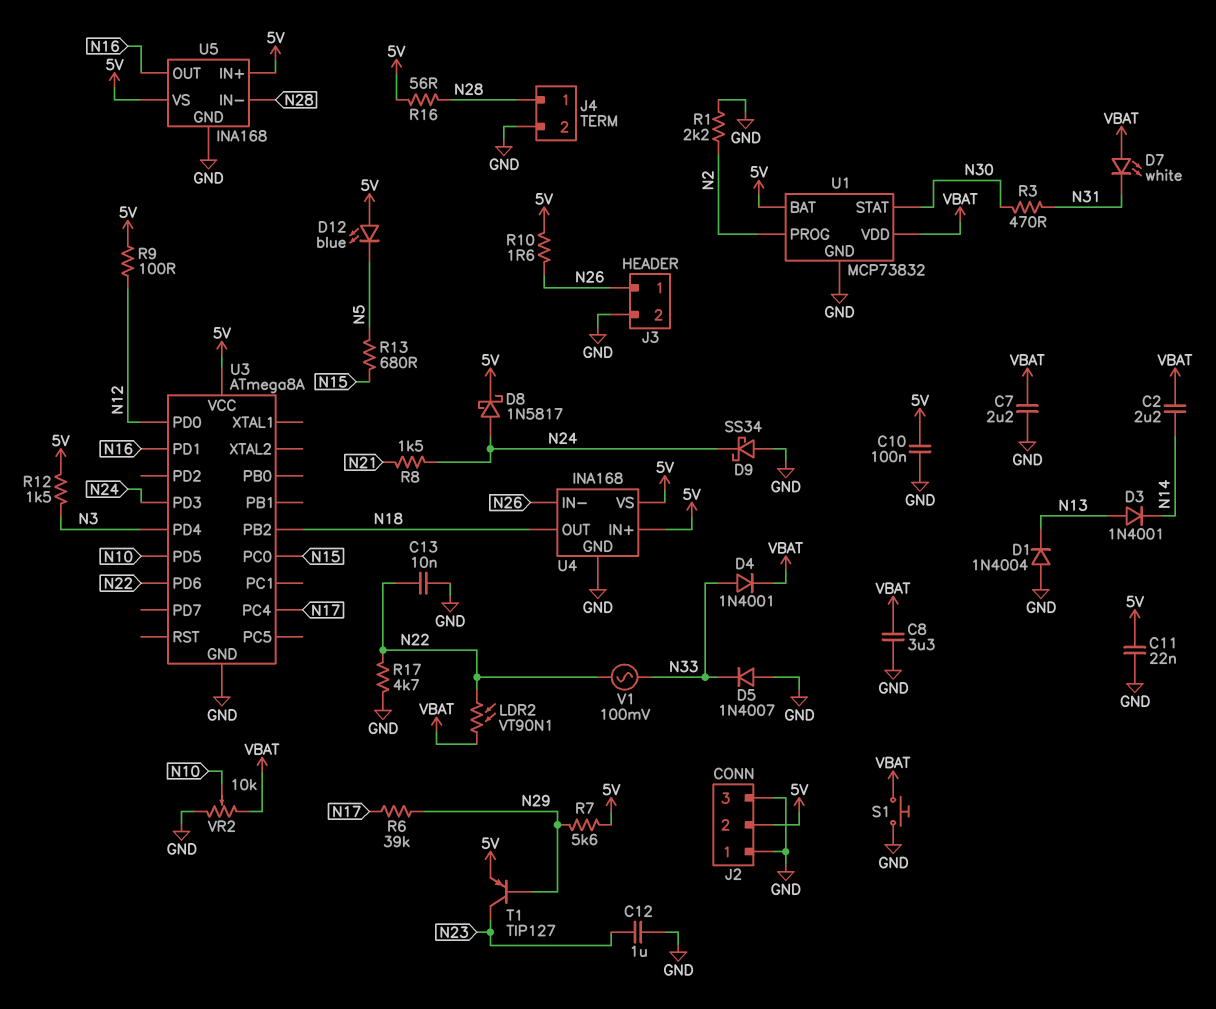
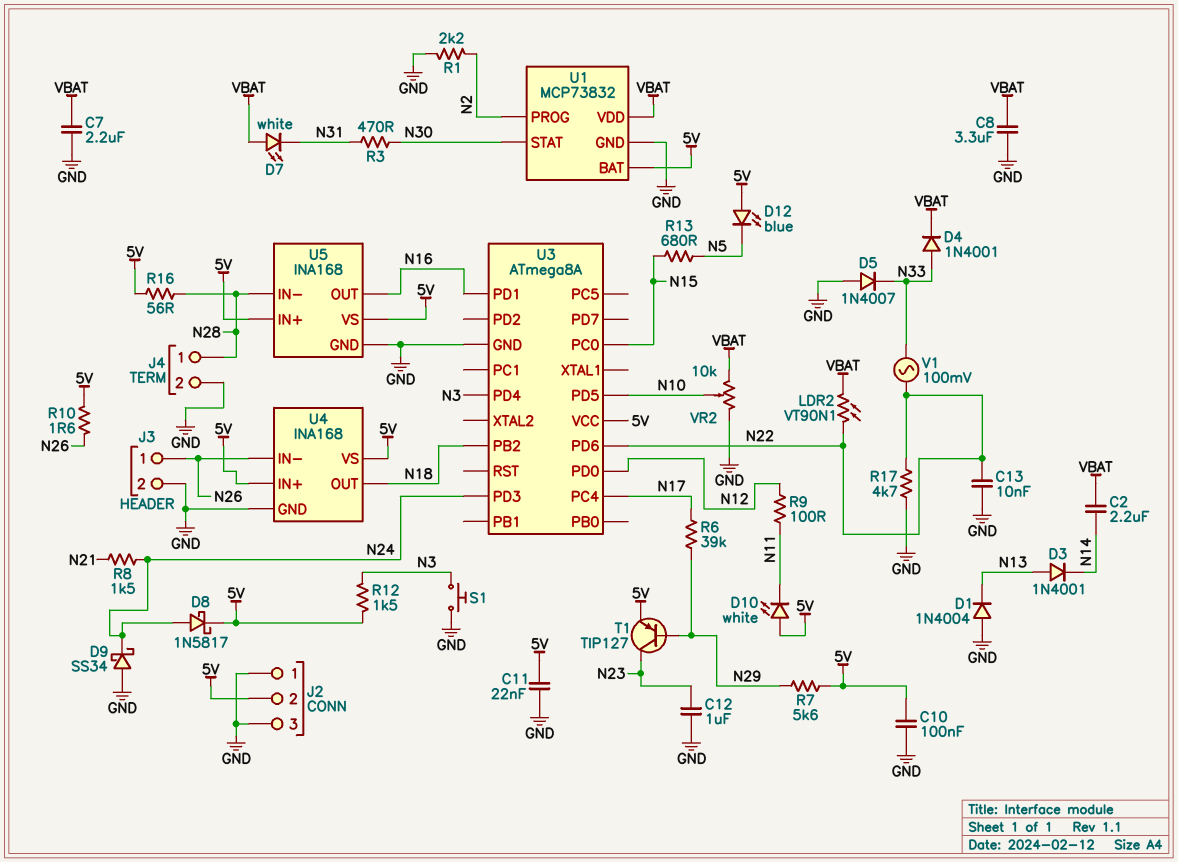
D10: none -> LED white (A 5V, K N11)
R9: 100 (5V, N12) -> 100 (N11, N12)
S1: button (GND, VBAT) -> button (GND, N3)

